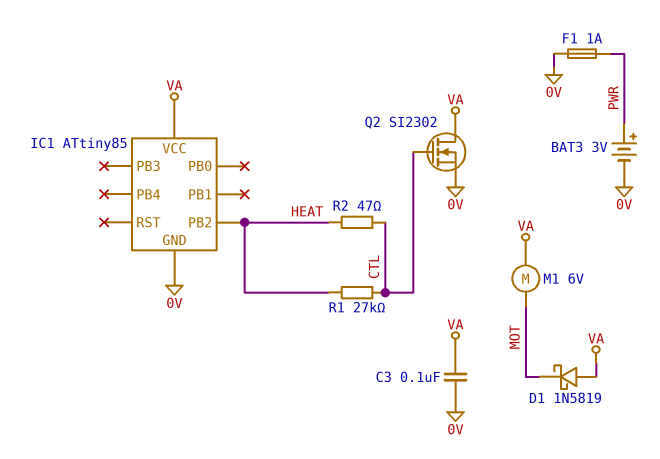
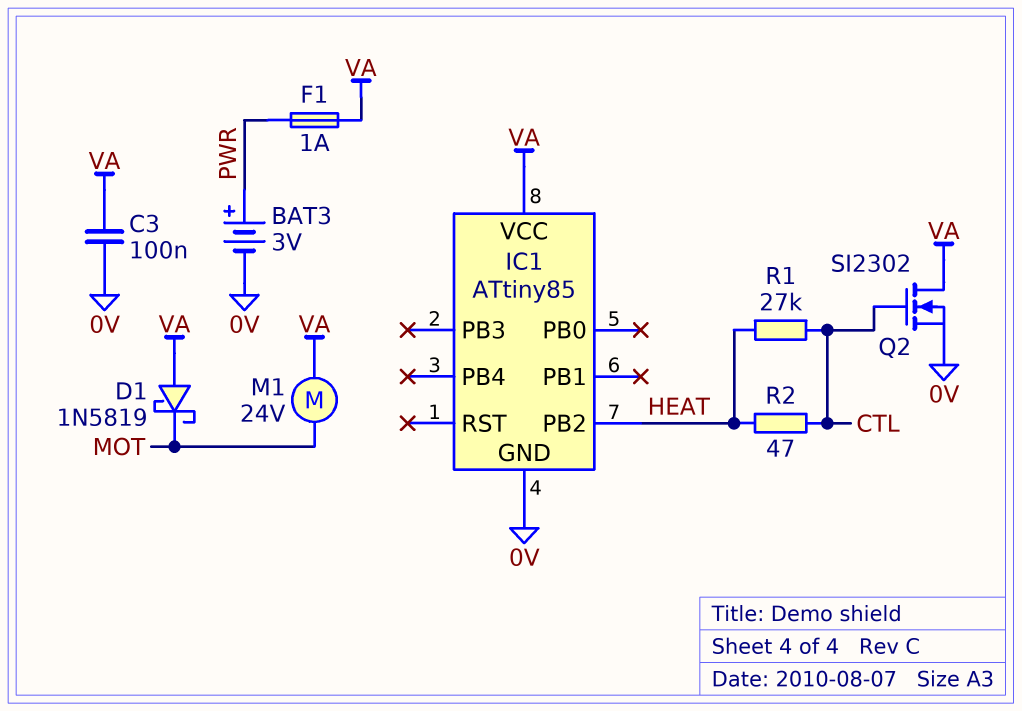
F1: 1A (0V, PWR) -> 1A (PWR, VA)
M1: motor 6V (MOT, VA) -> motor 24V (MOT, VA)

